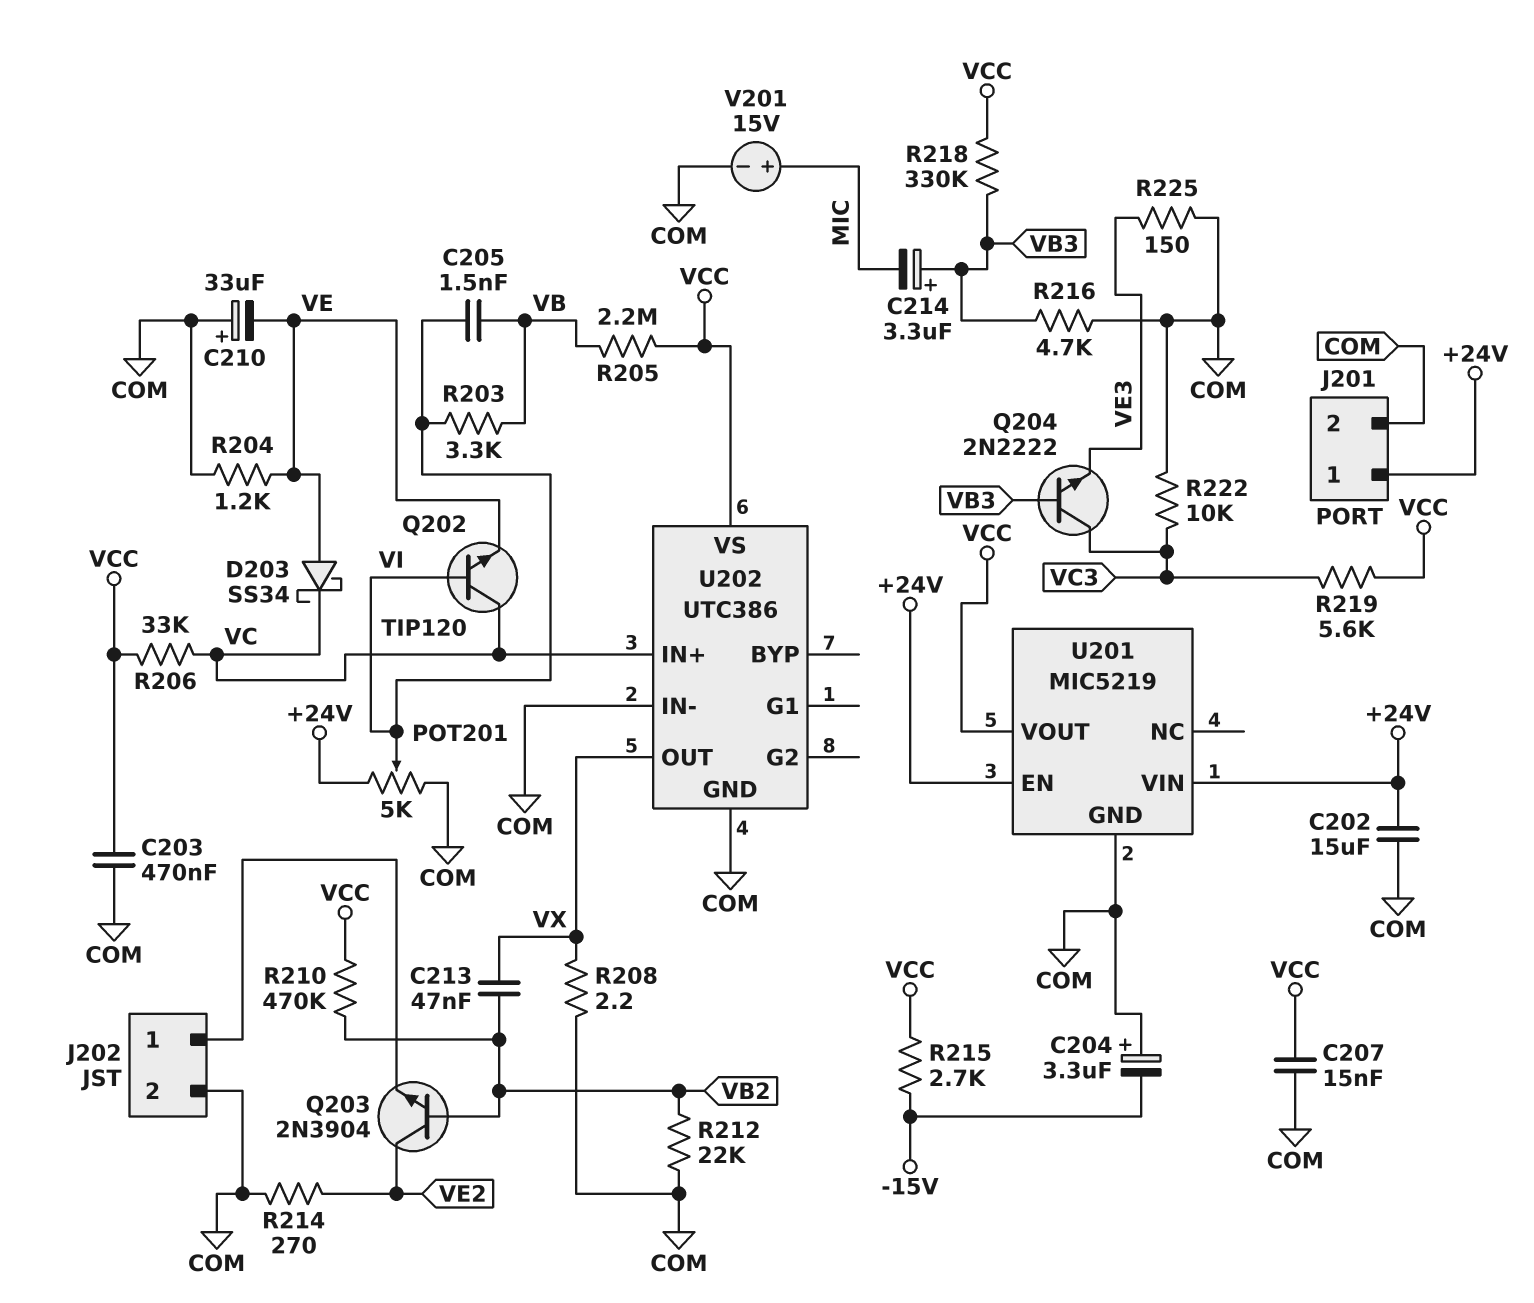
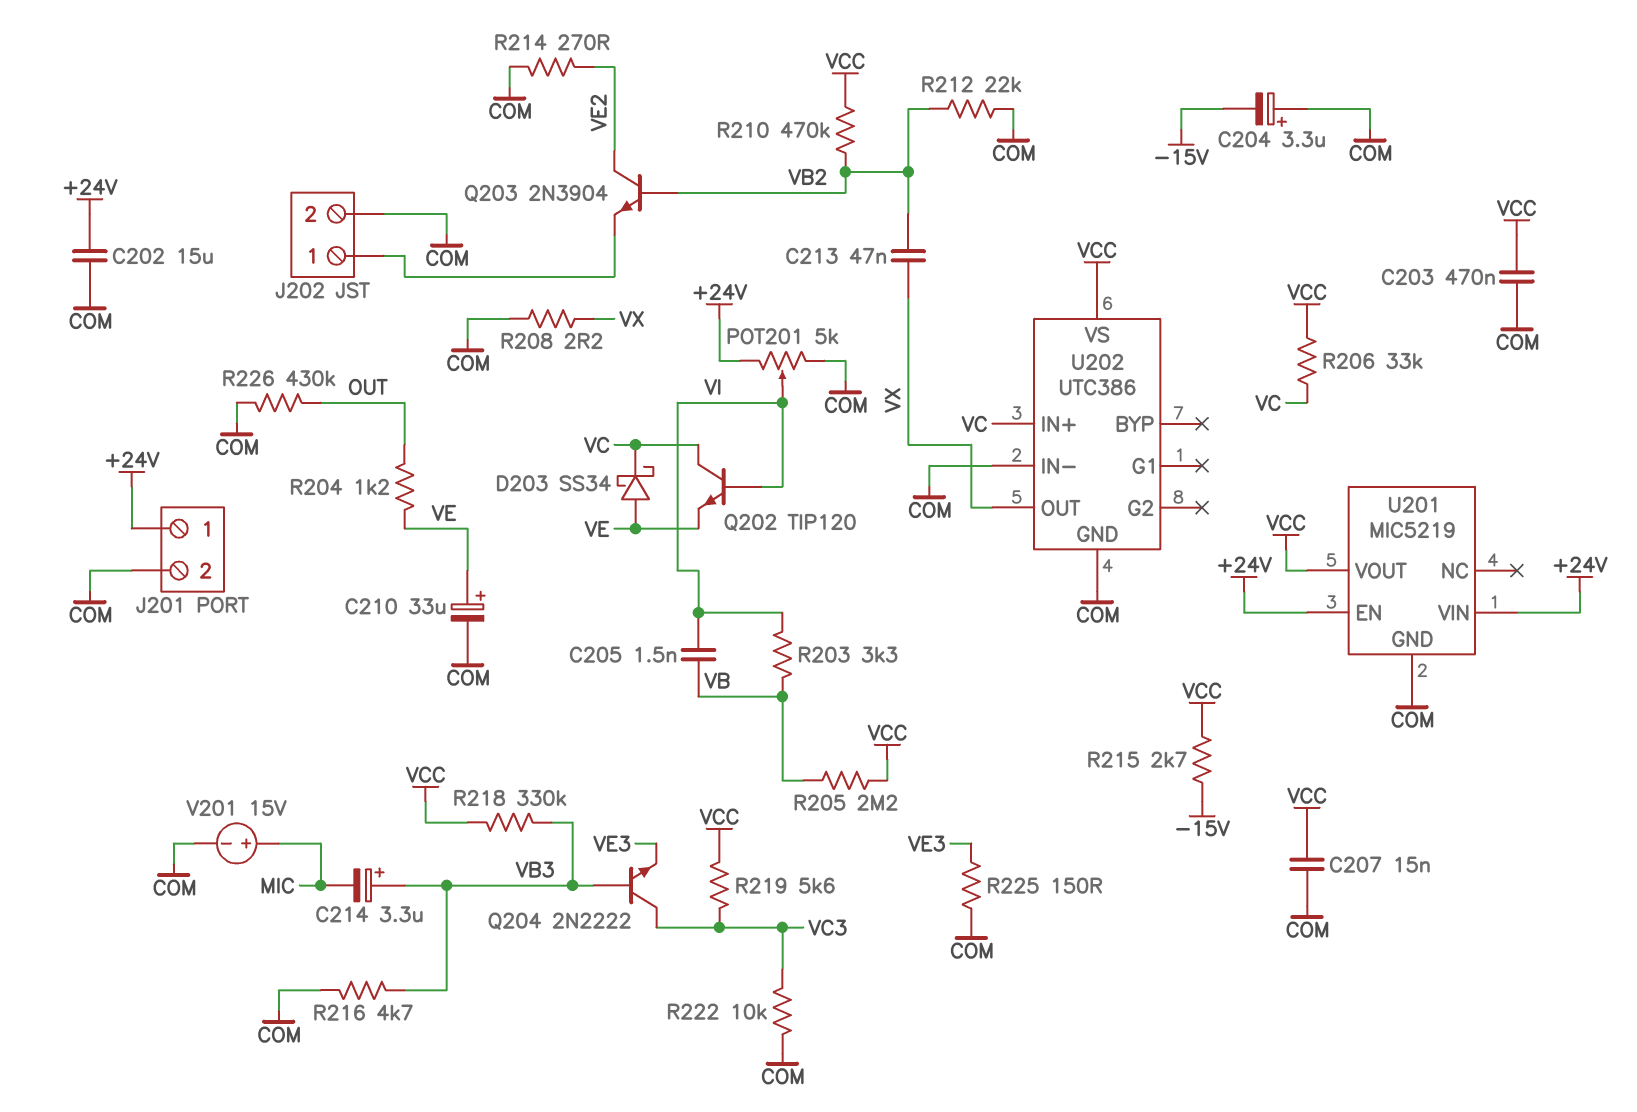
C210: 33uF (plus COM, minus VE) -> 33uF (plus VE, minus COM)
R204: 1.2k (COM, VE) -> 1.2k (OUT, VE)
R226: none -> 430k (COM, OUT)

